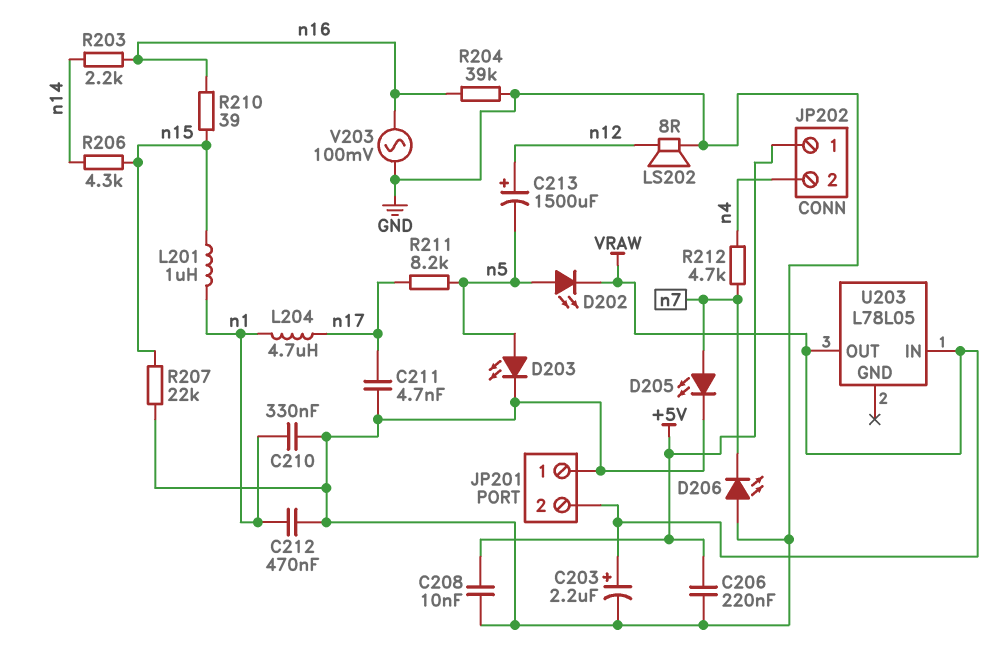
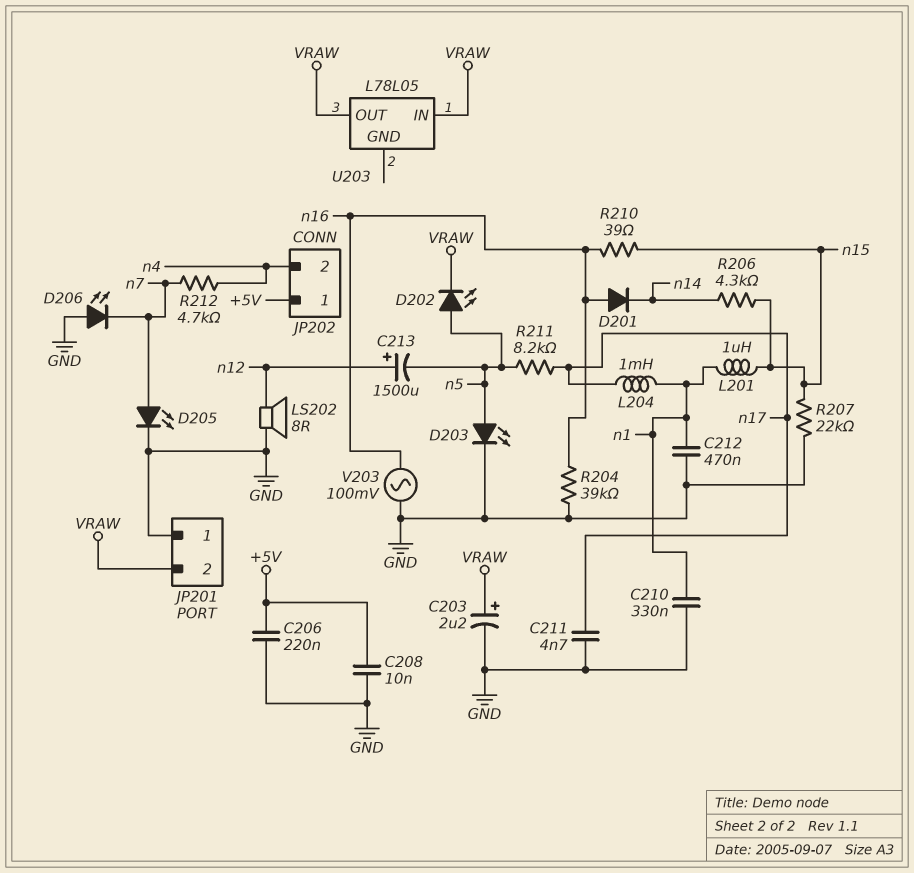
D201: none -> diode (A n16, K n14)
L204: 4.7uH (n1, n17) -> 1mH (n1, n17)
R203: 2.2k (n14, n16) -> none

